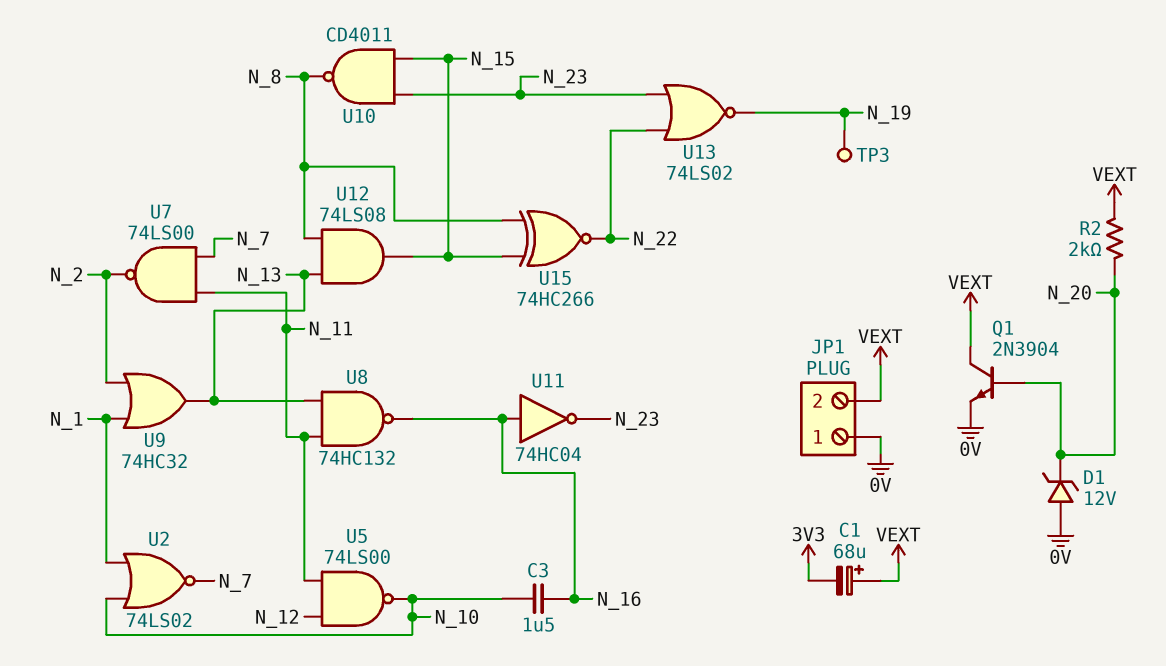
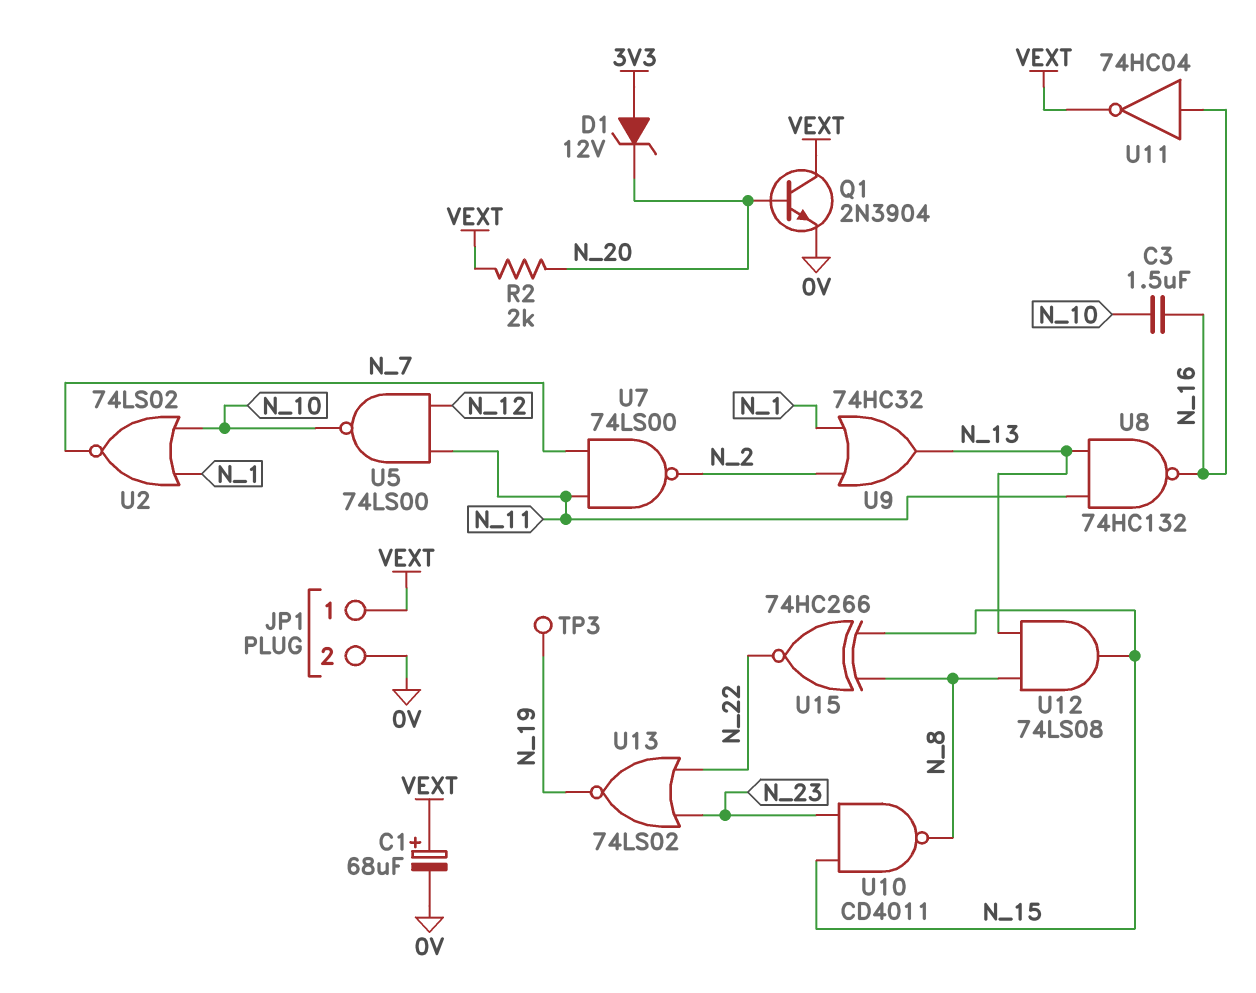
C1: 68uF (plus VEXT, minus 3V3) -> 68uF (plus VEXT, minus 0V)
D1: zener 12V (A 0V, K N_20) -> zener 12V (A 3V3, K N_20)
JP1 pin 1: 0V -> VEXT
JP1 pin 2: VEXT -> 0V
U11: NOT 74HC04 (in N_16, out N_23) -> NOT 74HC04 (in N_16, out VEXT)

